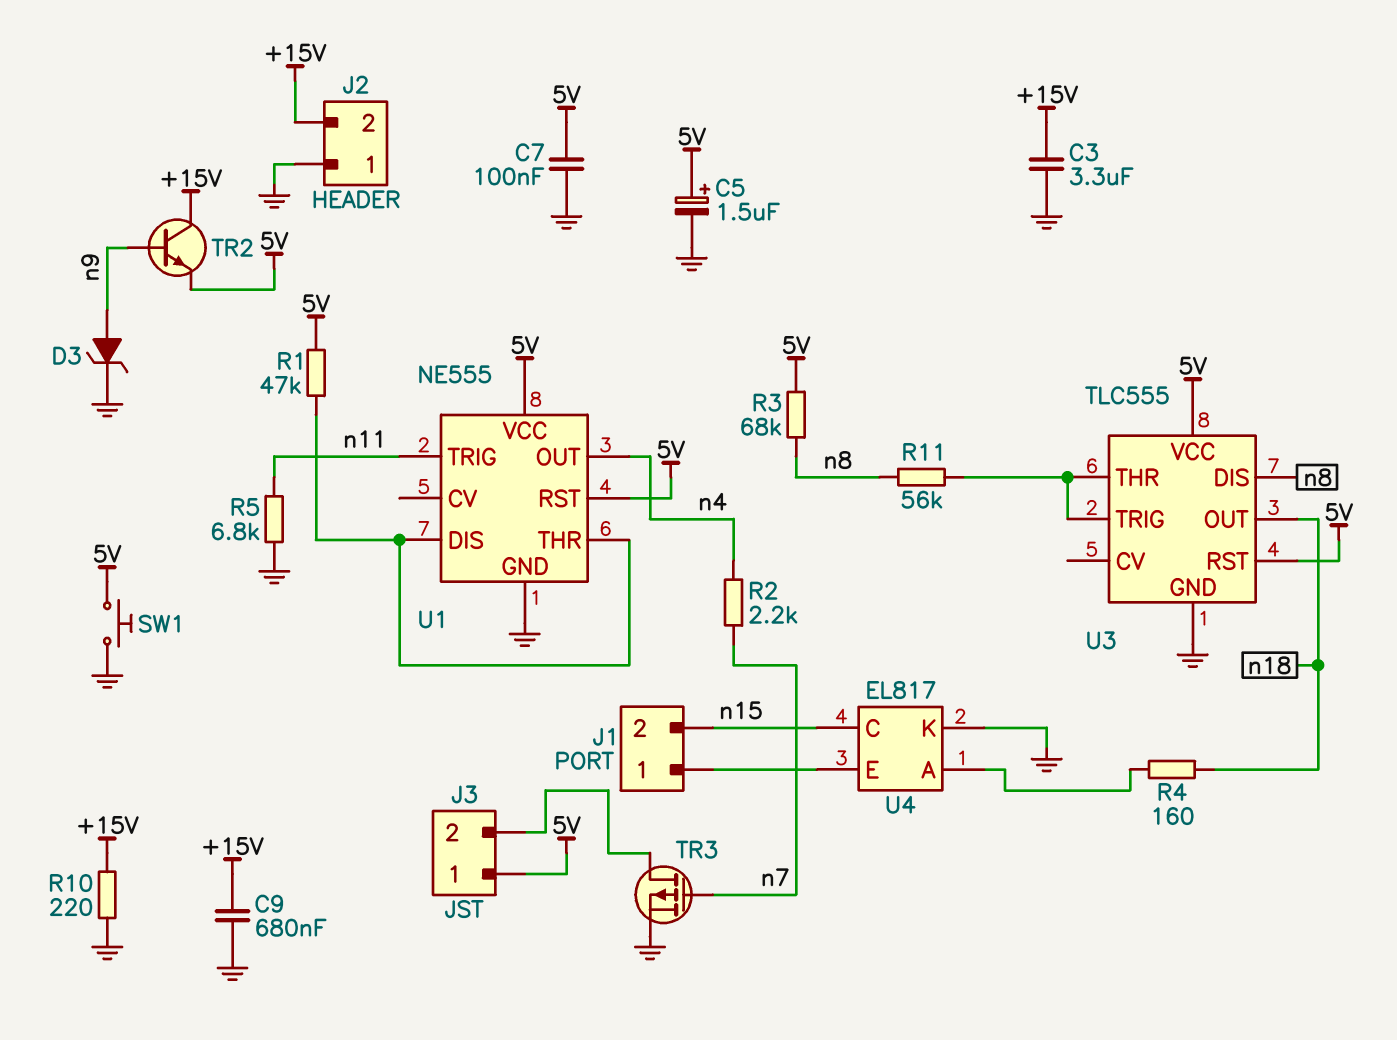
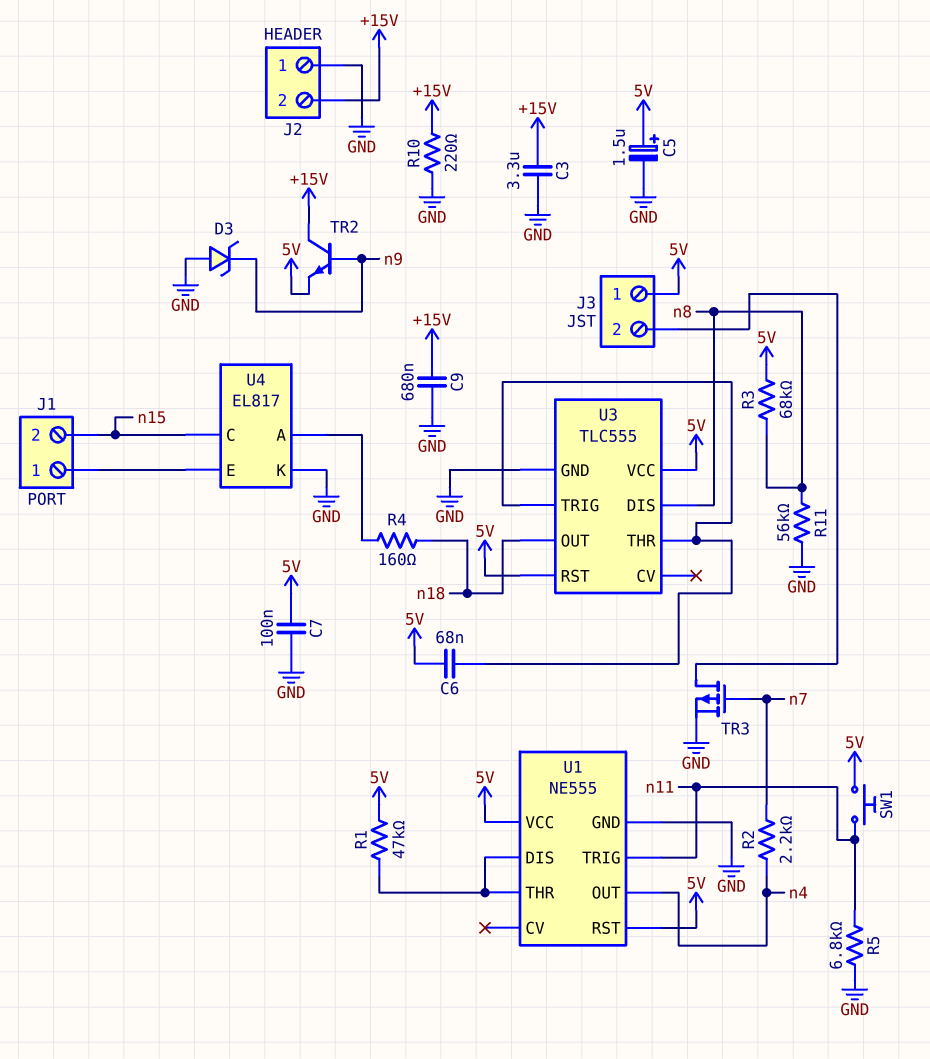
C6: none -> 68nF (5V, U3/THR)
D3: zener (A n9, K GND) -> zener (A GND, K n9)
R11: 56k (U3/THR, n8) -> 56k (GND, n8)
SW1: button (5V, GND) -> button (5V, n11)

